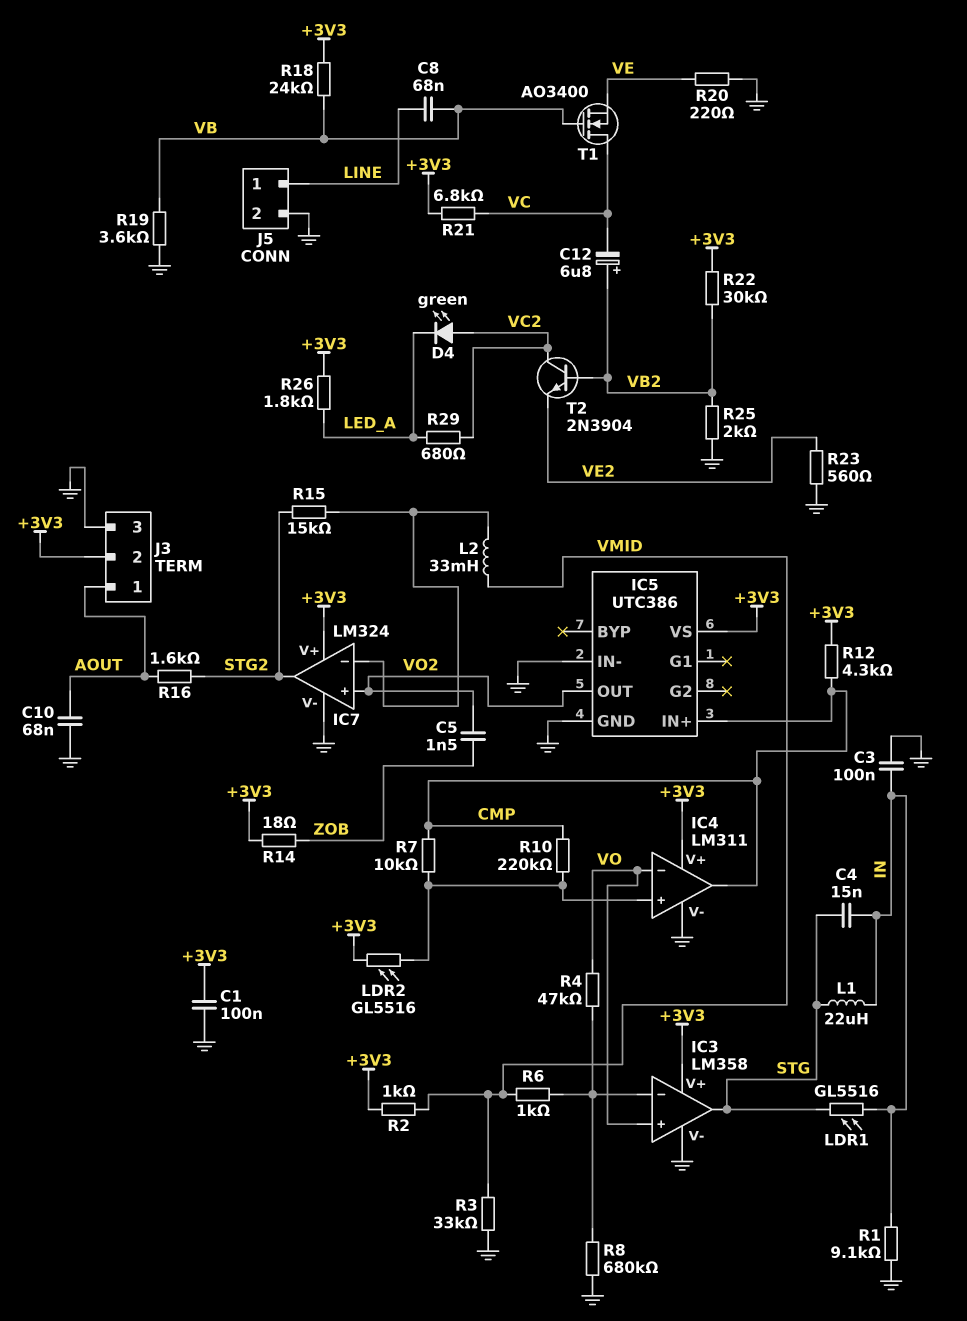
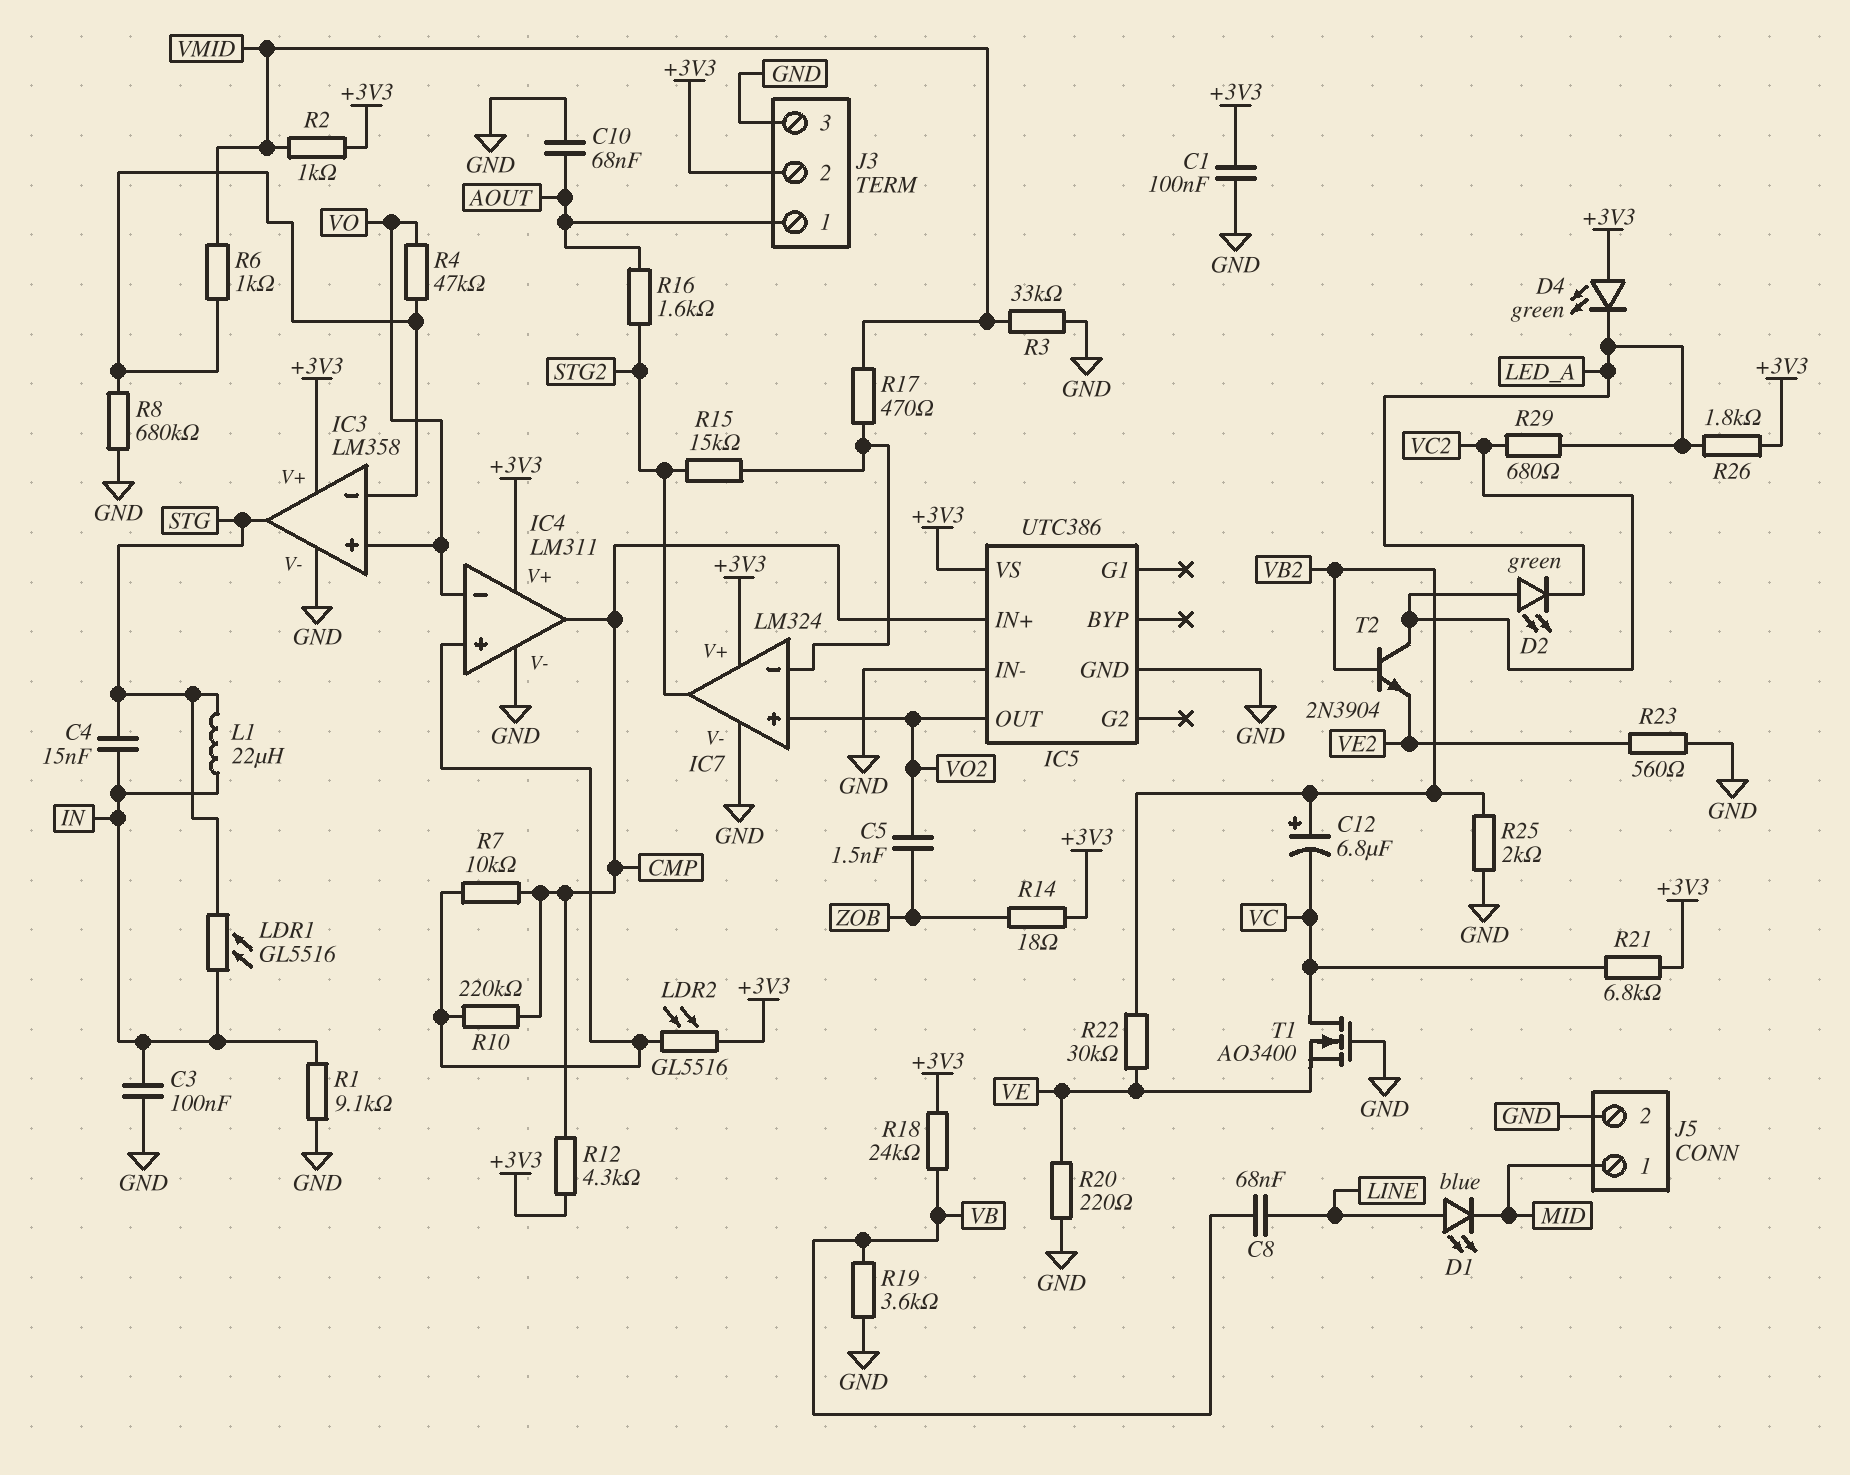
D1: none -> LED blue (A LINE, K MID)
D2: none -> LED green (A VC2, K LED_A)
D4: LED green (A VC2, K LED_A) -> LED green (A +3V3, K LED_A)
J5 pin 1: LINE -> MID
L2: 33mH (IC7/in-, VMID) -> none
R17: none -> 470 (IC7/in-, VMID)
R22: 30k (+3V3, VB2) -> 30k (VB2, VE)
T1: NMOS AO3400 (G VB, D VC, S VE) -> NMOS AO3400 (G GND, D VC, S VE)

